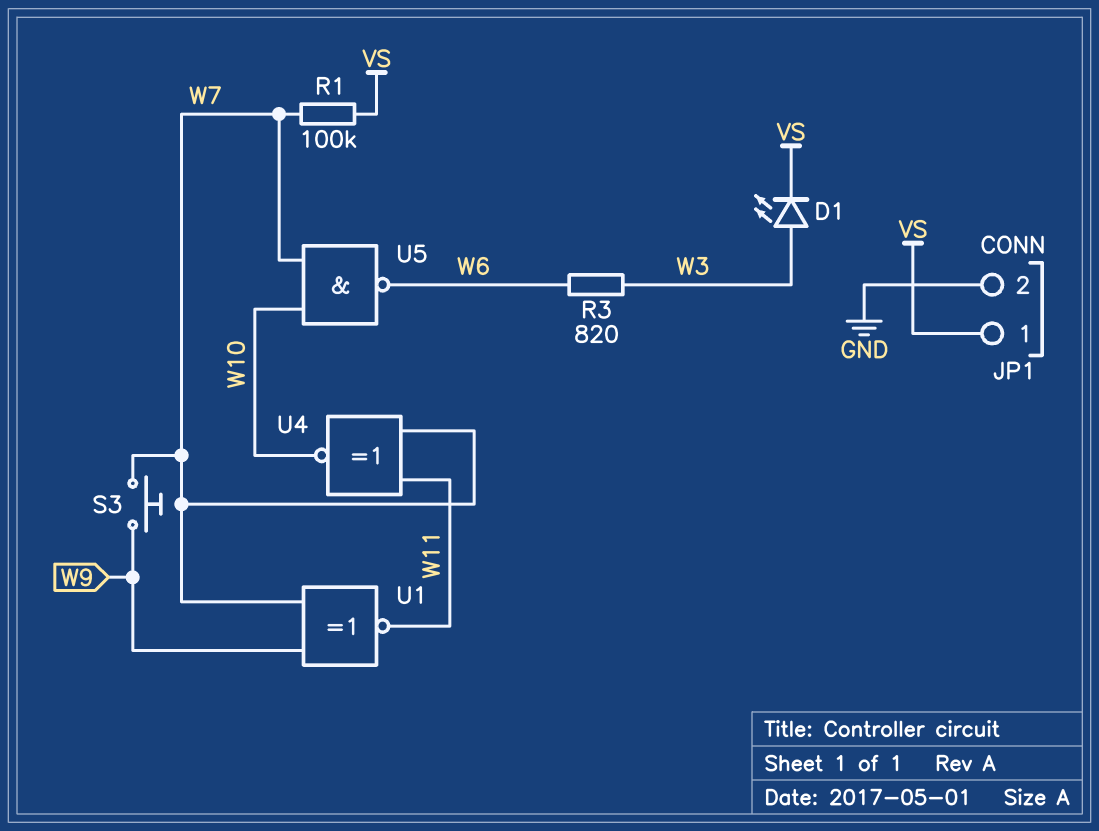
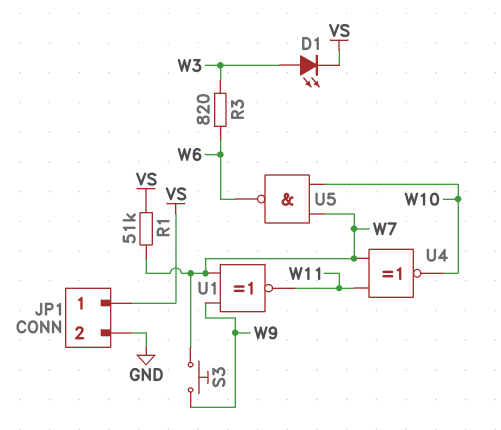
R1: 100k (VS, W7) -> 51k (VS, W7)

